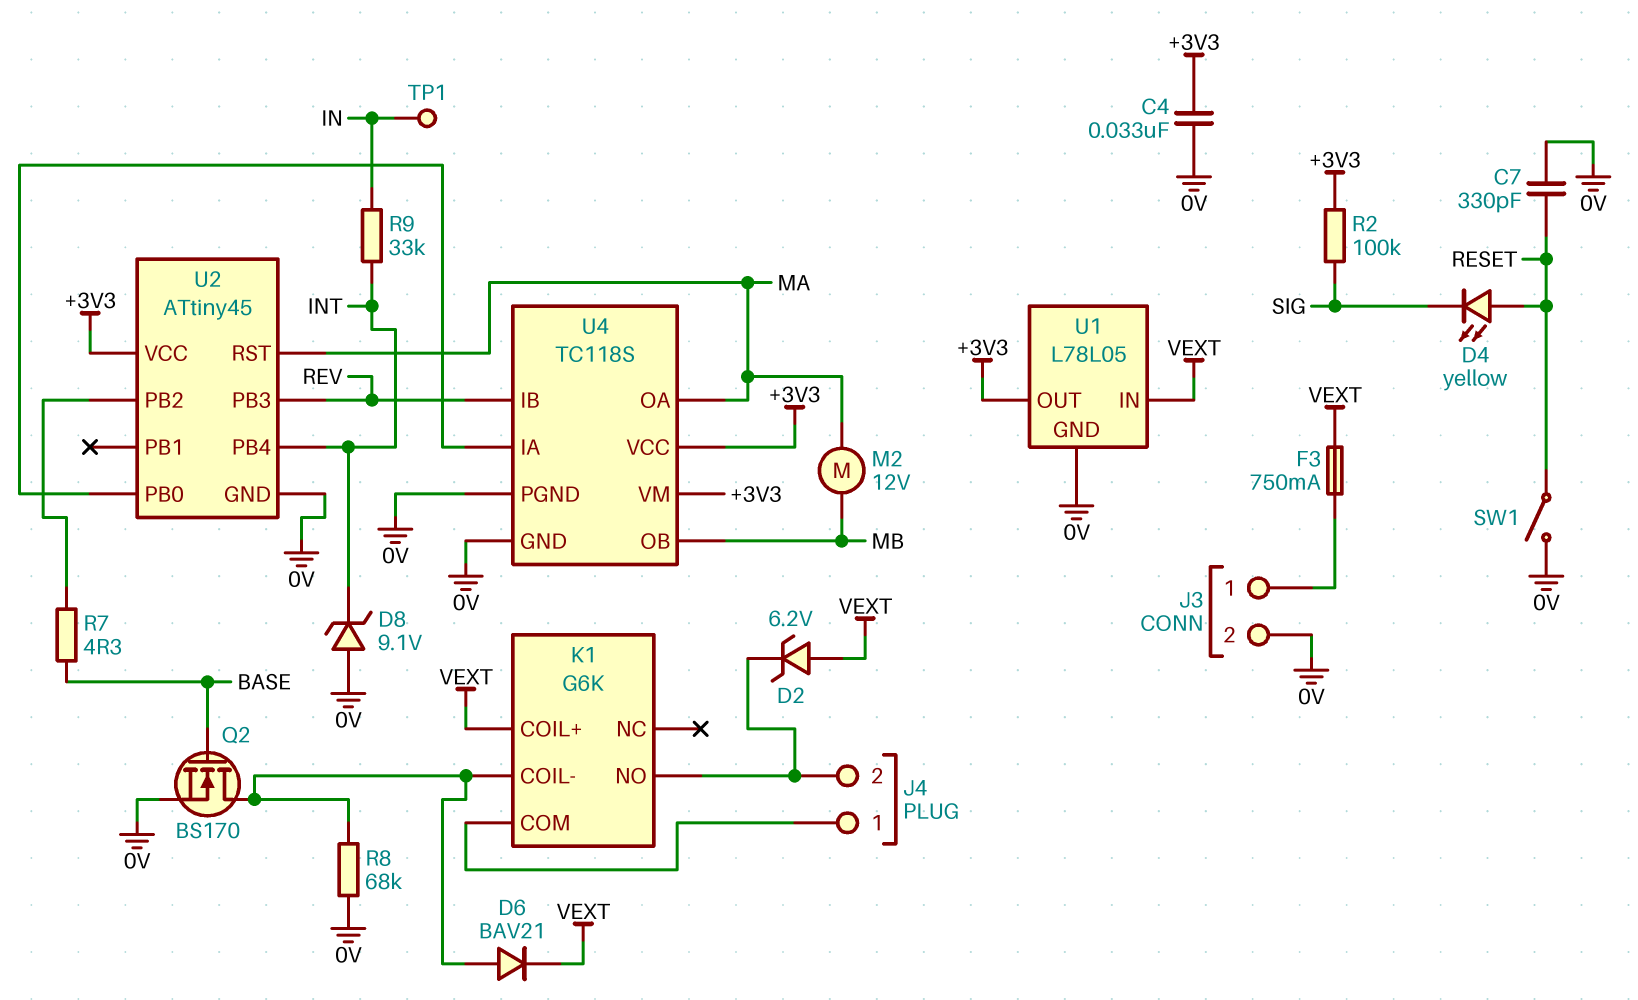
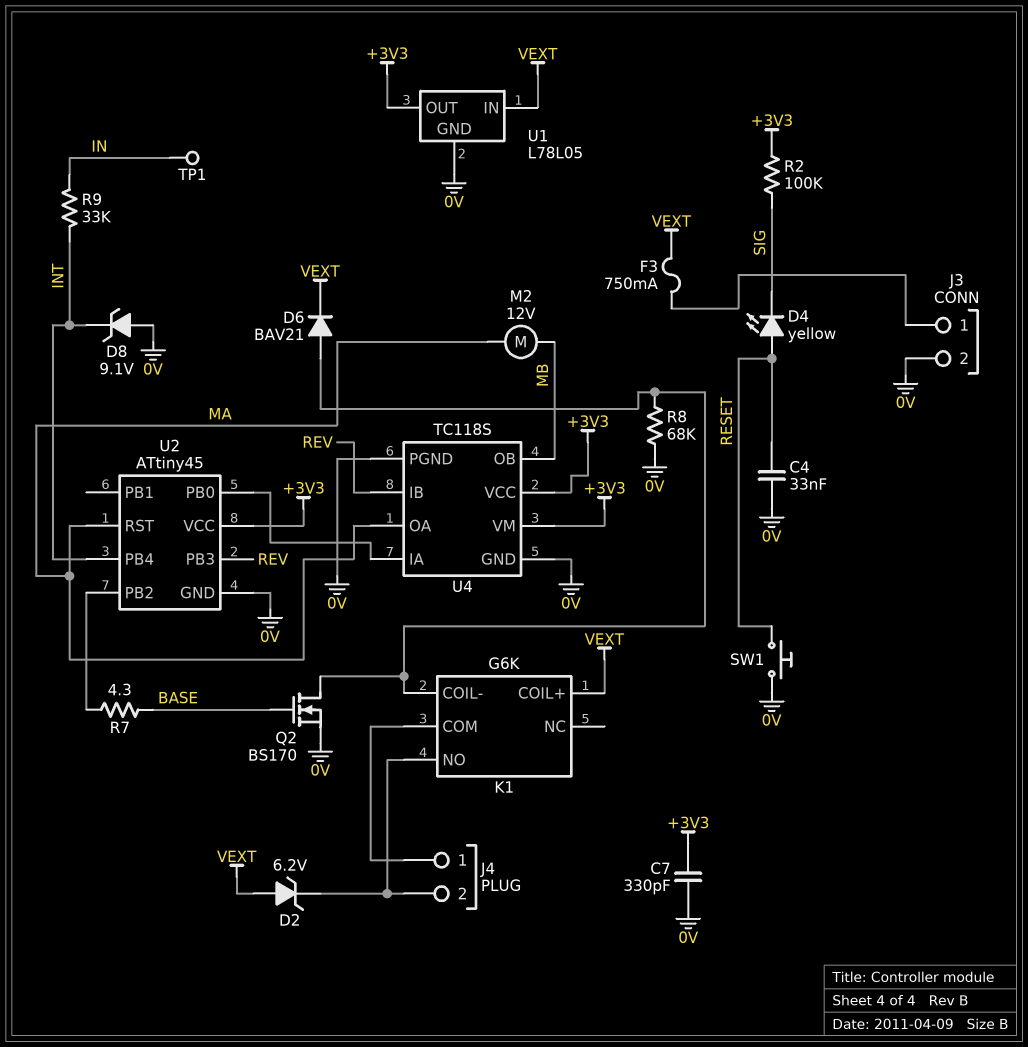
C4: 33nF (+3V3, 0V) -> 33nF (0V, RESET)
C7: 330pF (0V, RESET) -> 330pF (+3V3, 0V)
SW1: switch (0V, RESET) -> button (0V, RESET)

